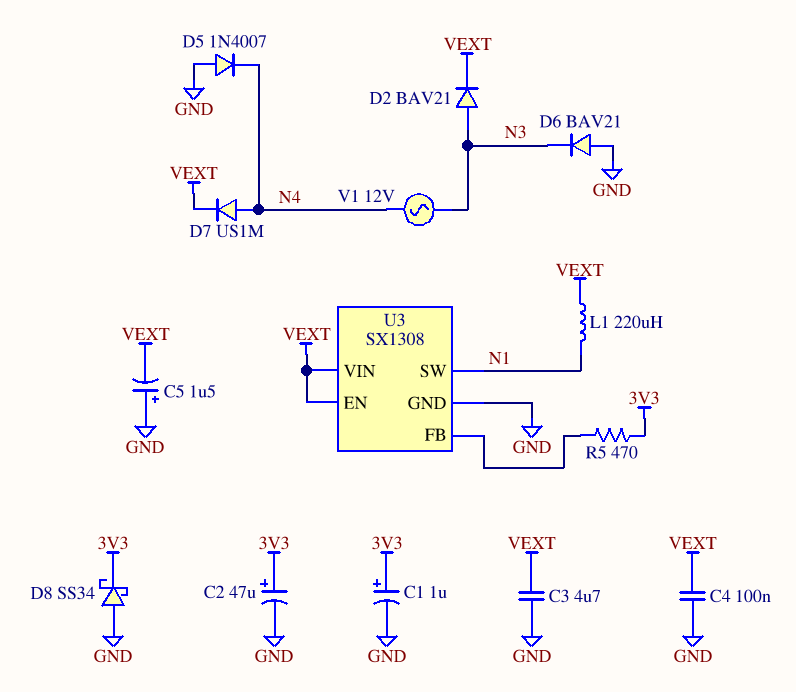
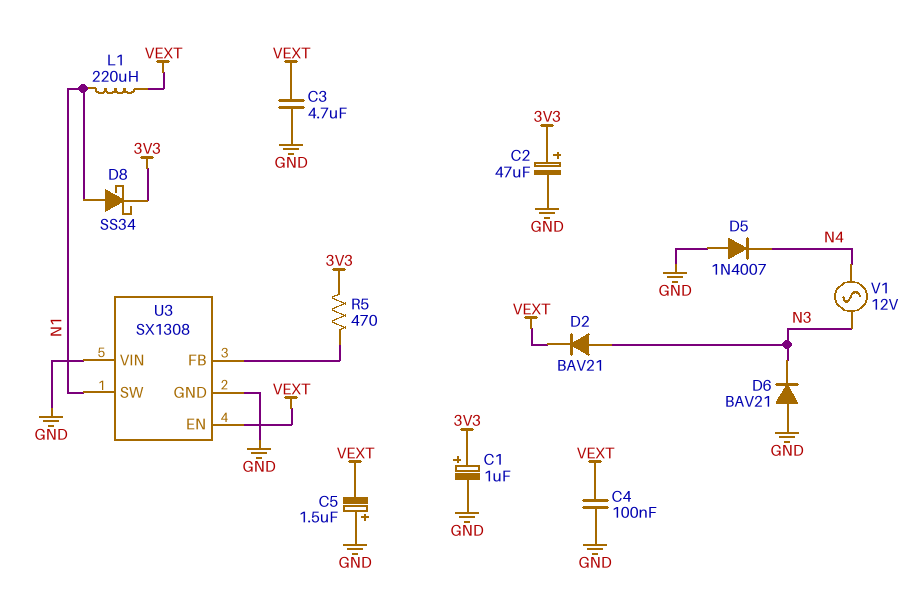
D7: diode US1M (A N4, K VEXT) -> none
D8: schottky SS34 (A GND, K 3V3) -> schottky SS34 (A N1, K 3V3)
U3 pin VIN: VEXT -> GND

